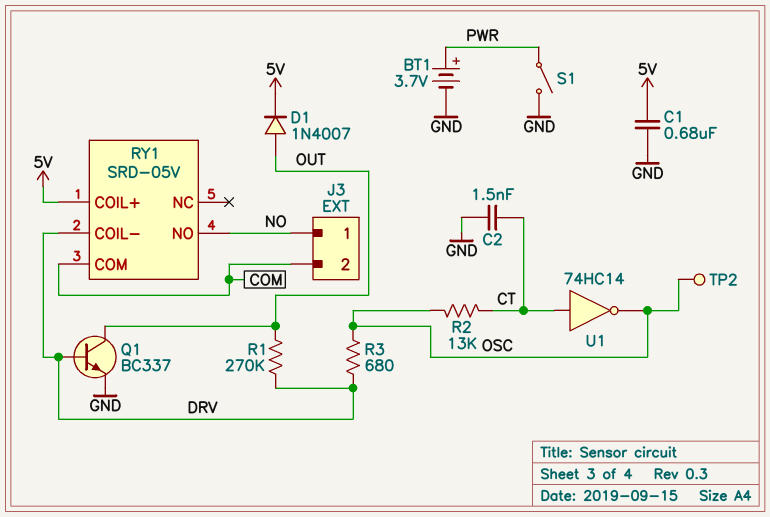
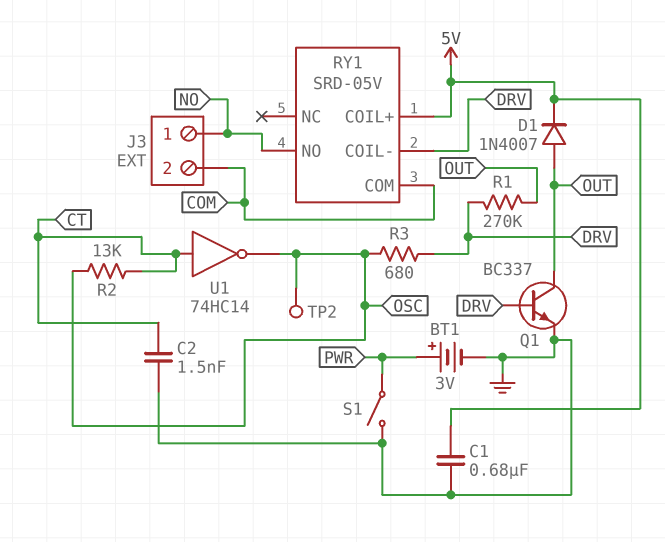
BT1: 3.7V (plus PWR, minus GND) -> 3V (plus PWR, minus GND)

